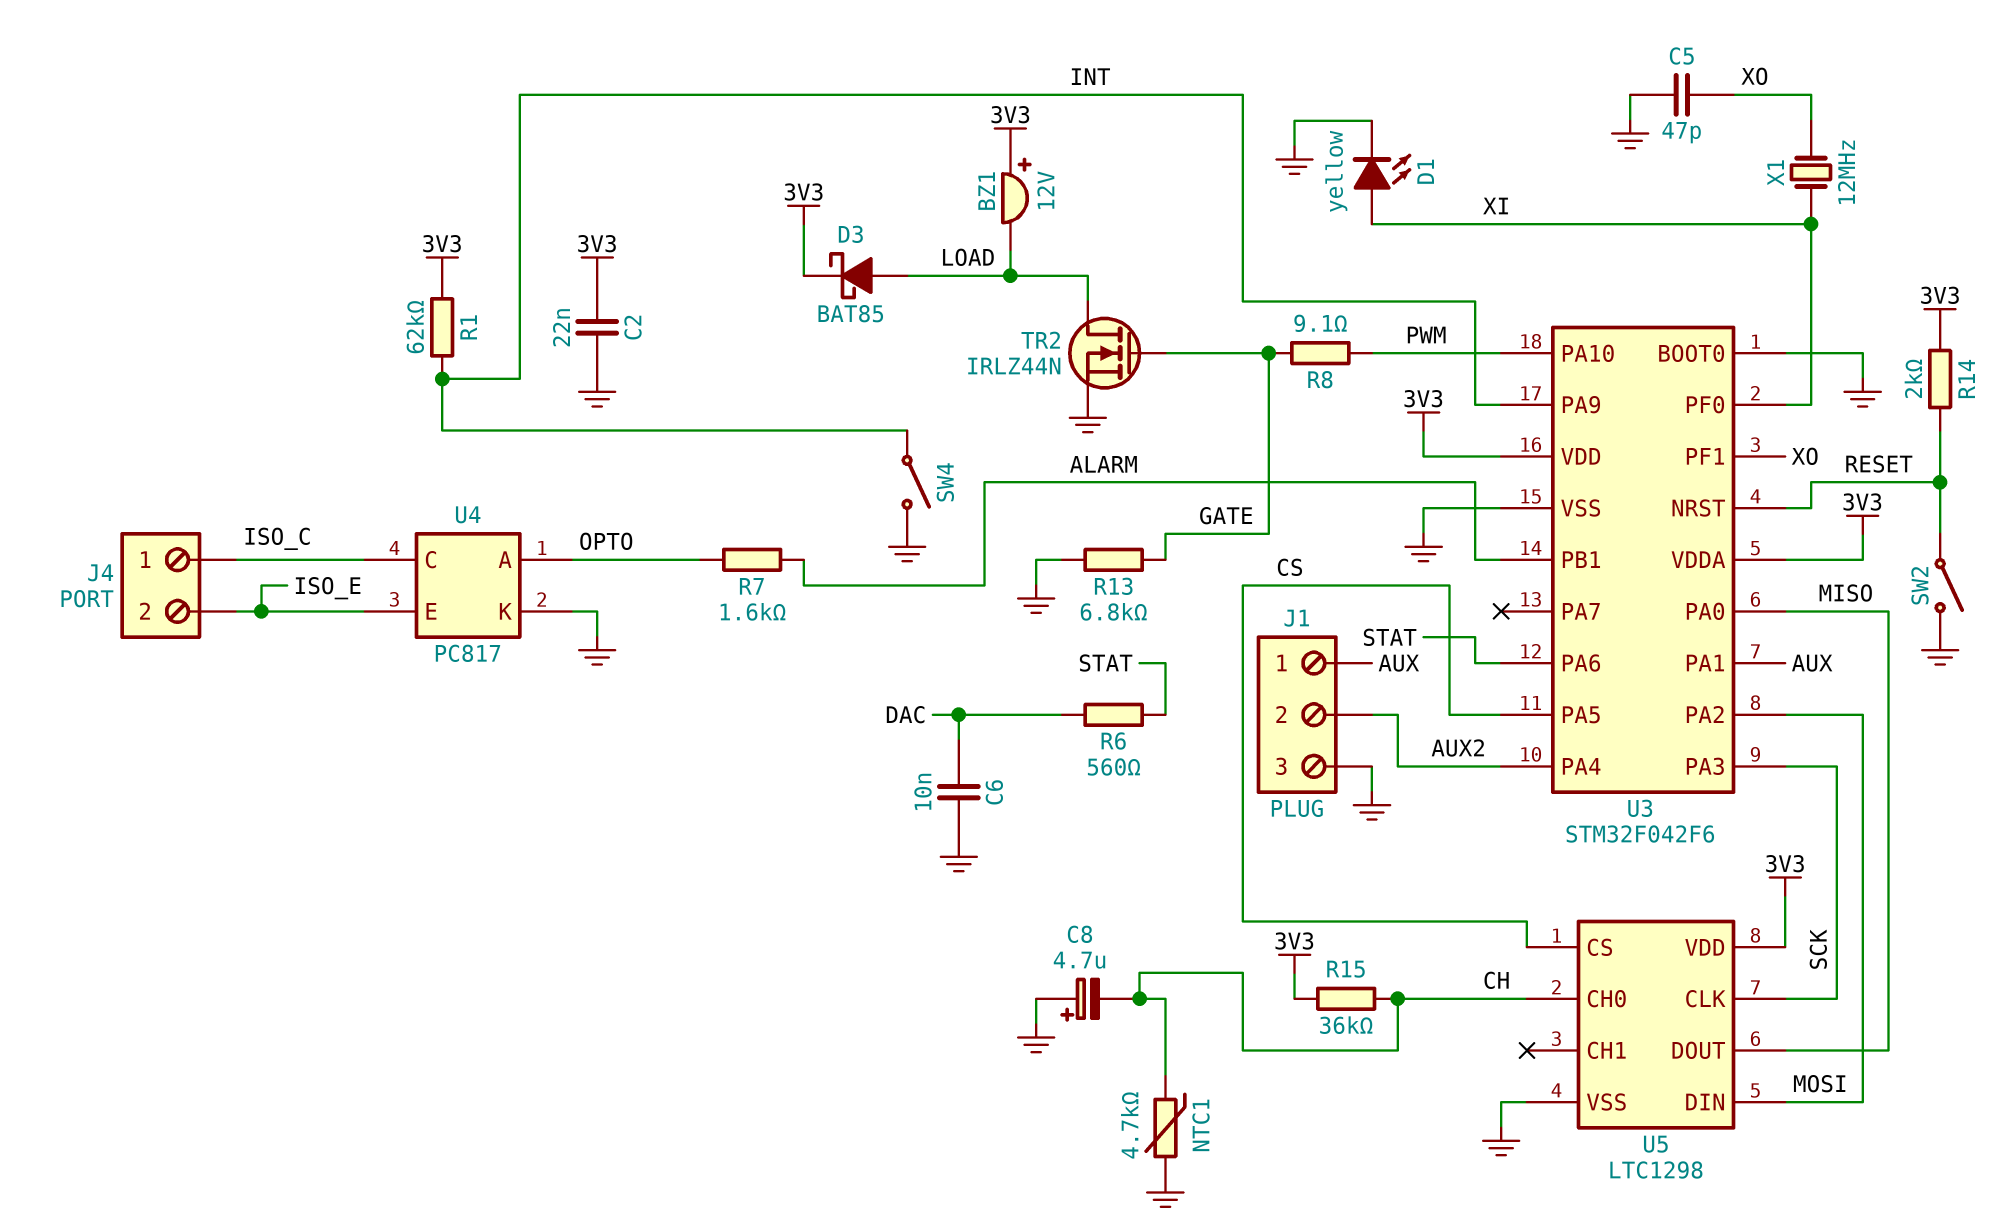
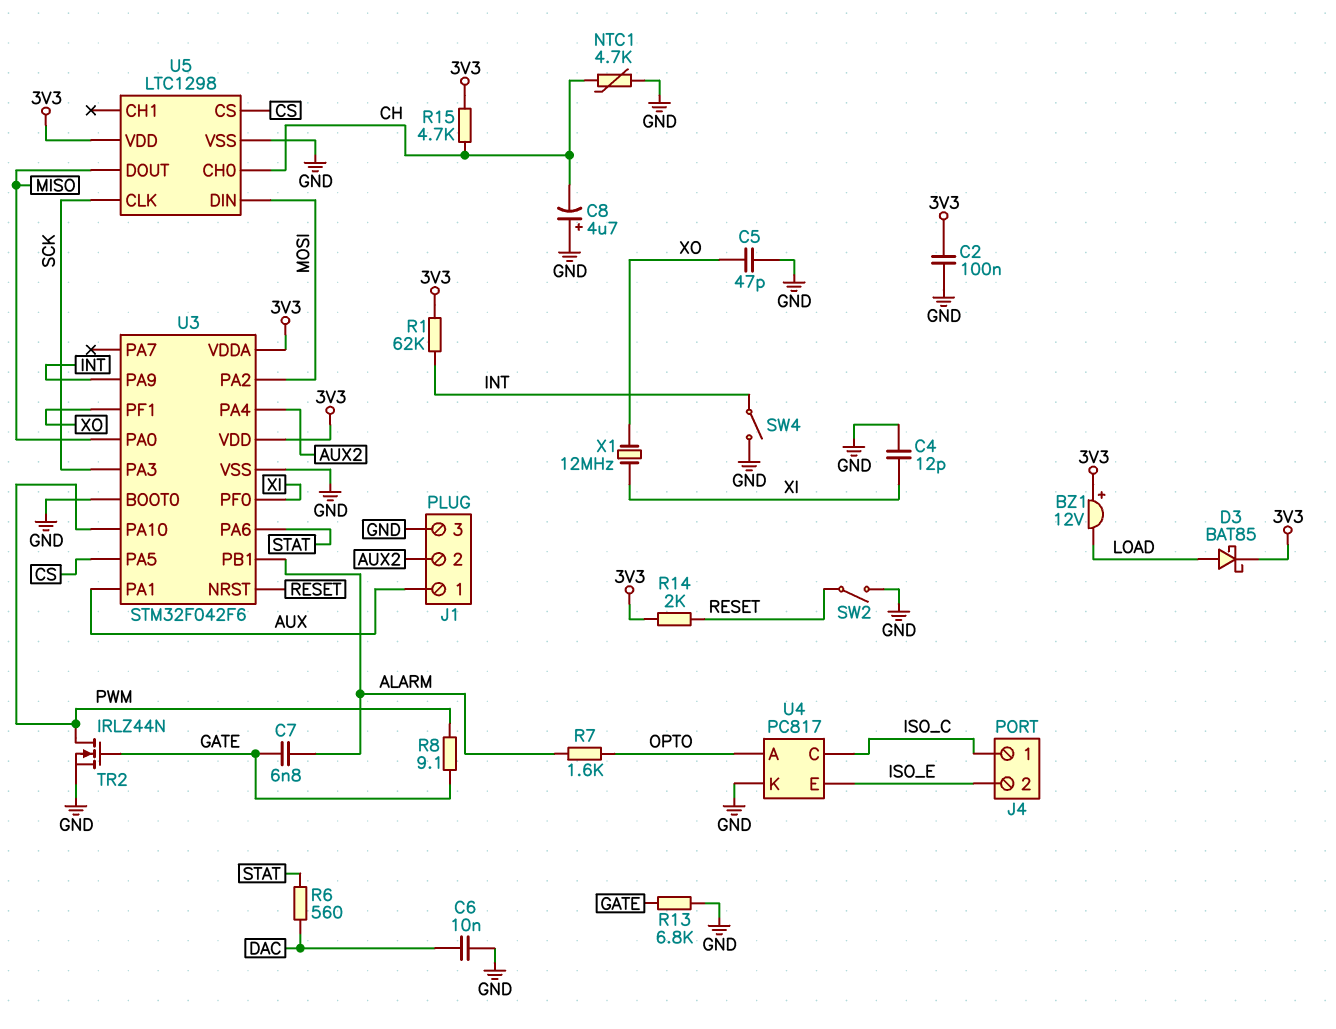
C2: 22nF (3V3, GND) -> 100nF (3V3, GND)
C4: none -> 12pF (GND, XI)
C7: none -> 6.8nF (ALARM, GATE)
D1: LED yellow (A XI, K GND) -> none
R15: 36k (3V3, CH) -> 4.7k (3V3, CH)
TR2: NMOS IRLZ44N (G GATE, D LOAD, S GND) -> NMOS IRLZ44N (G GATE, D PWM, S GND)

